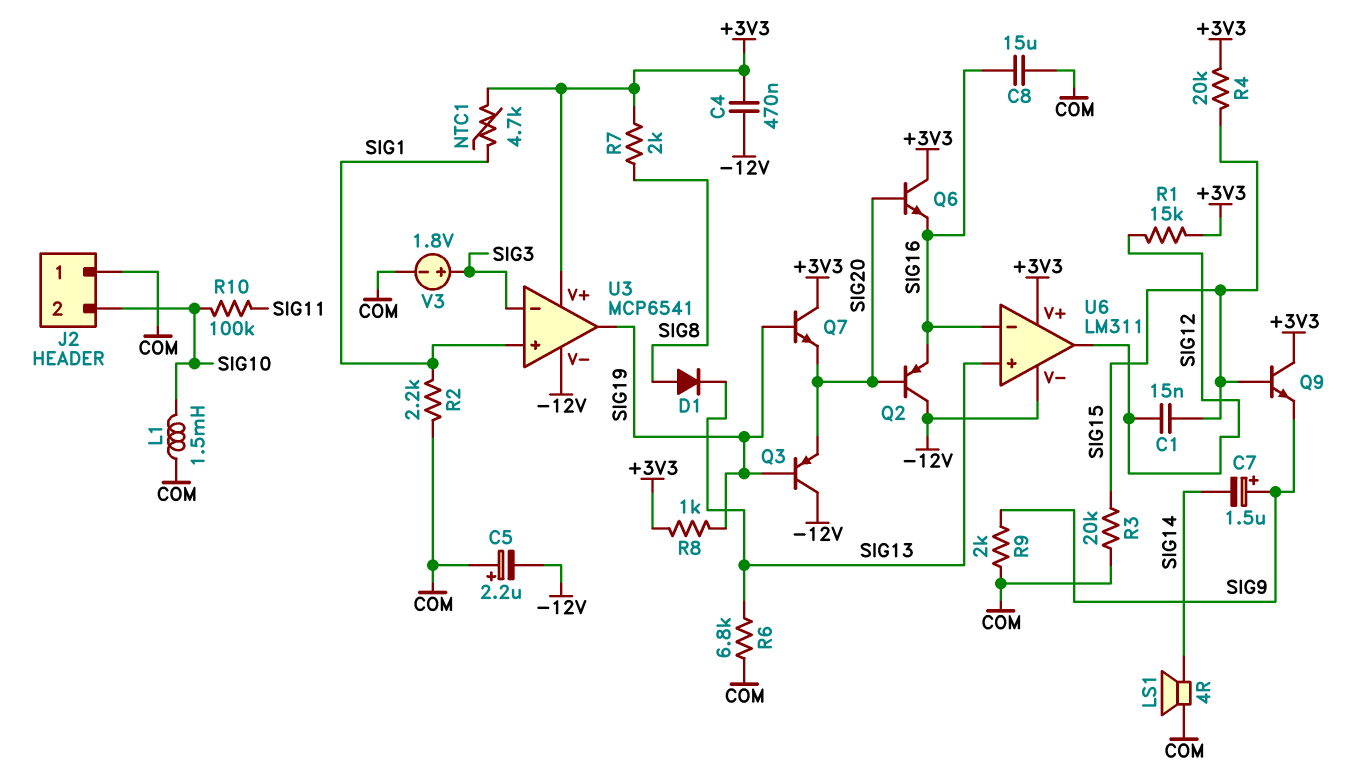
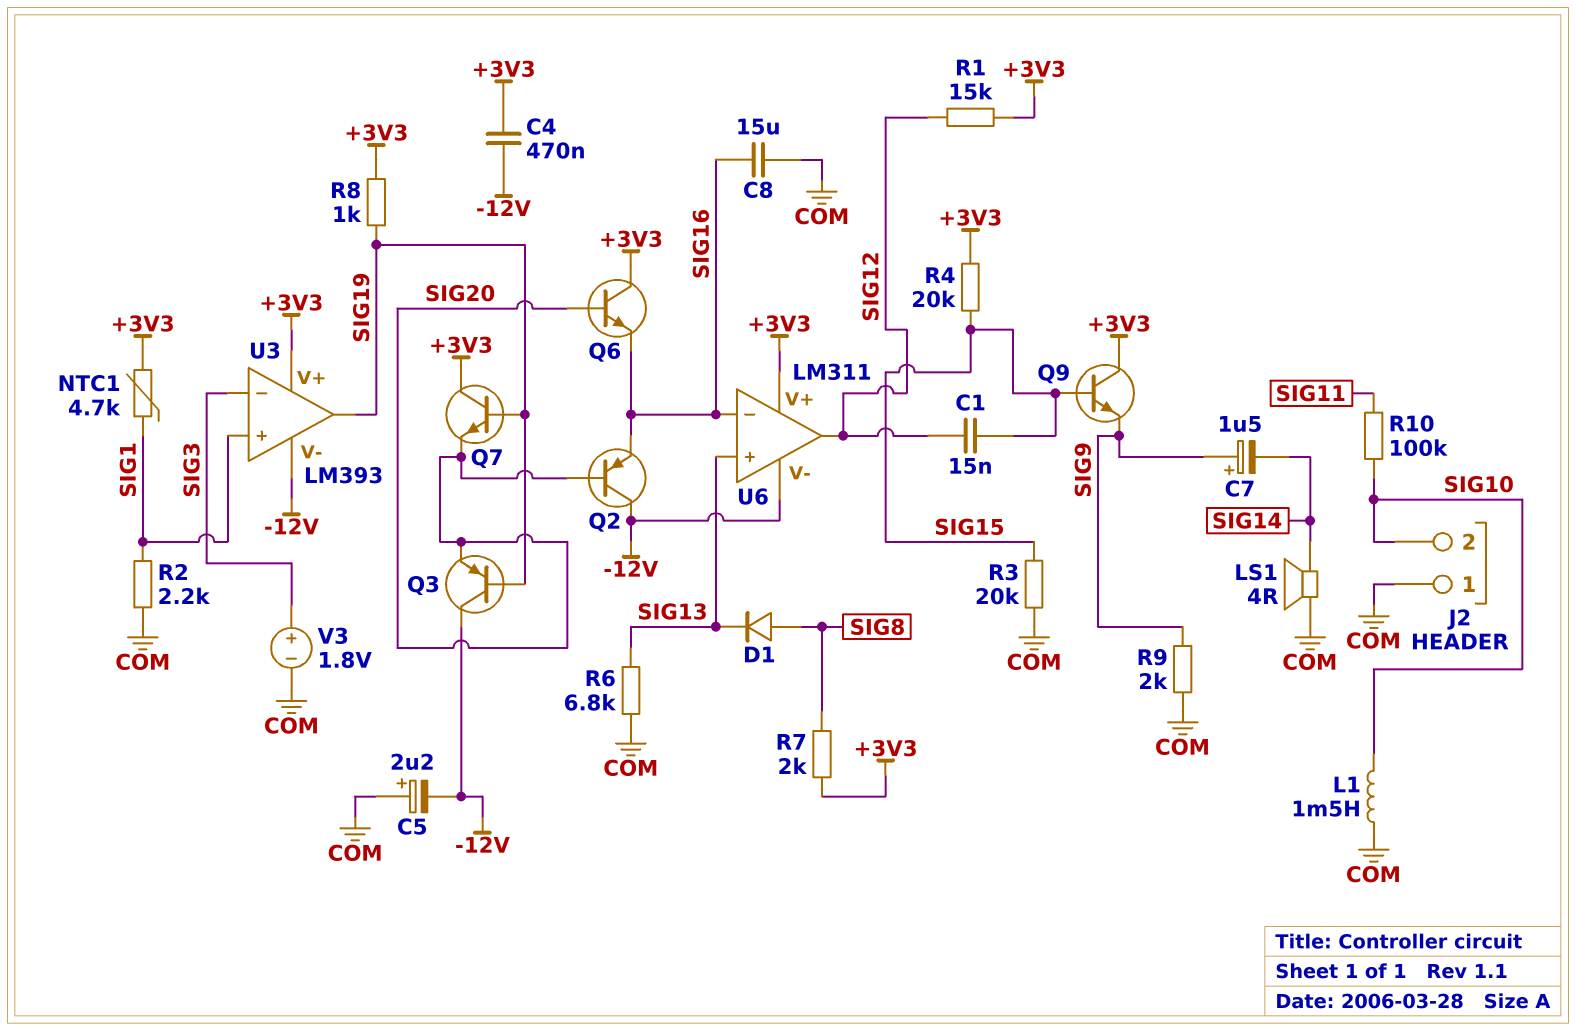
U3: MCP6541 -> LM393

